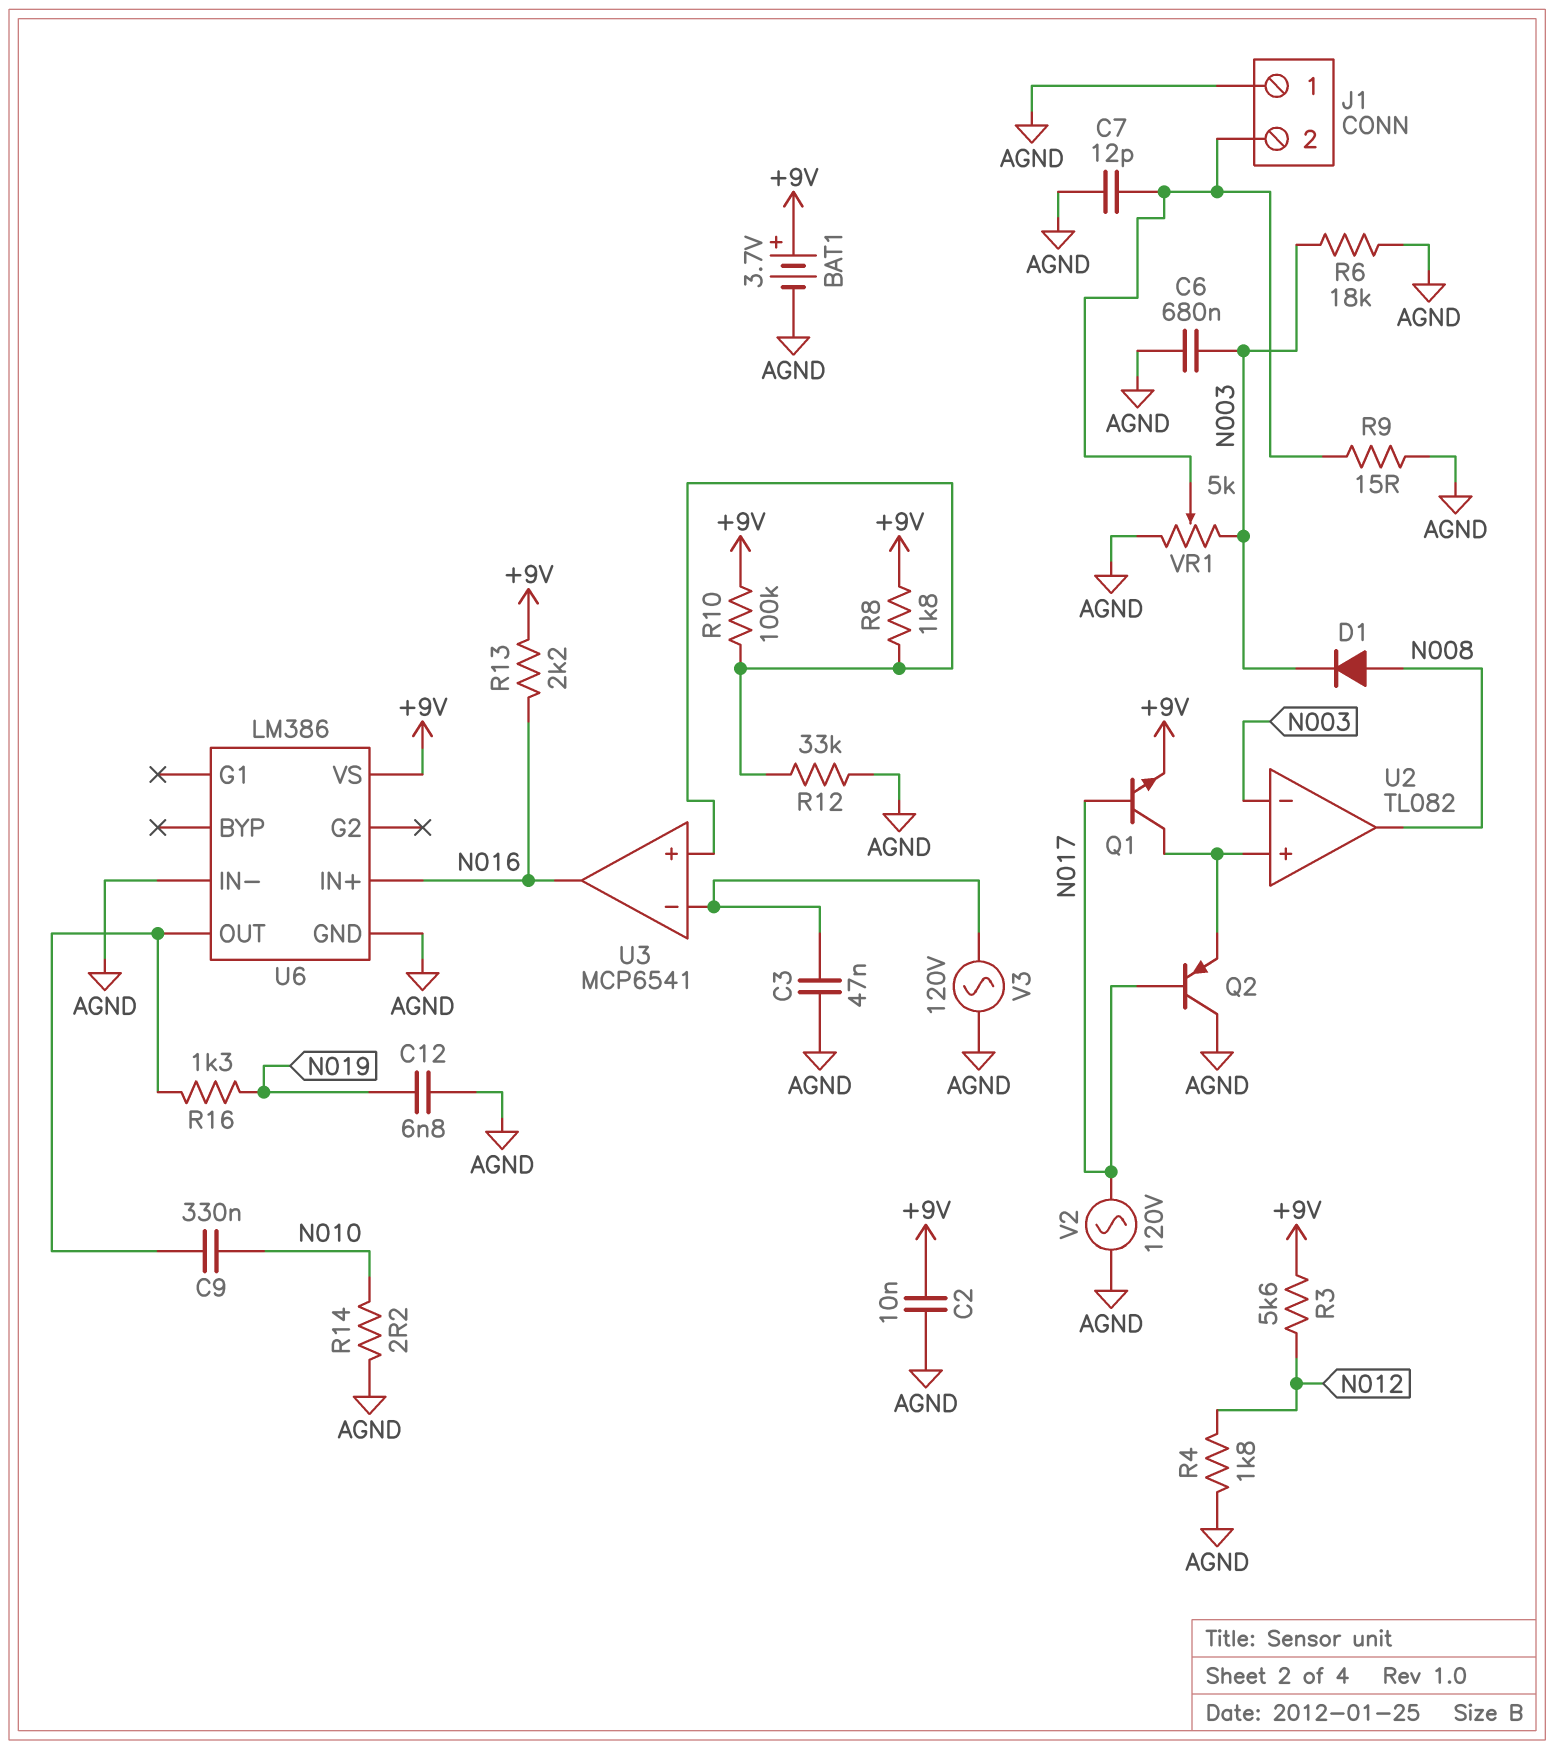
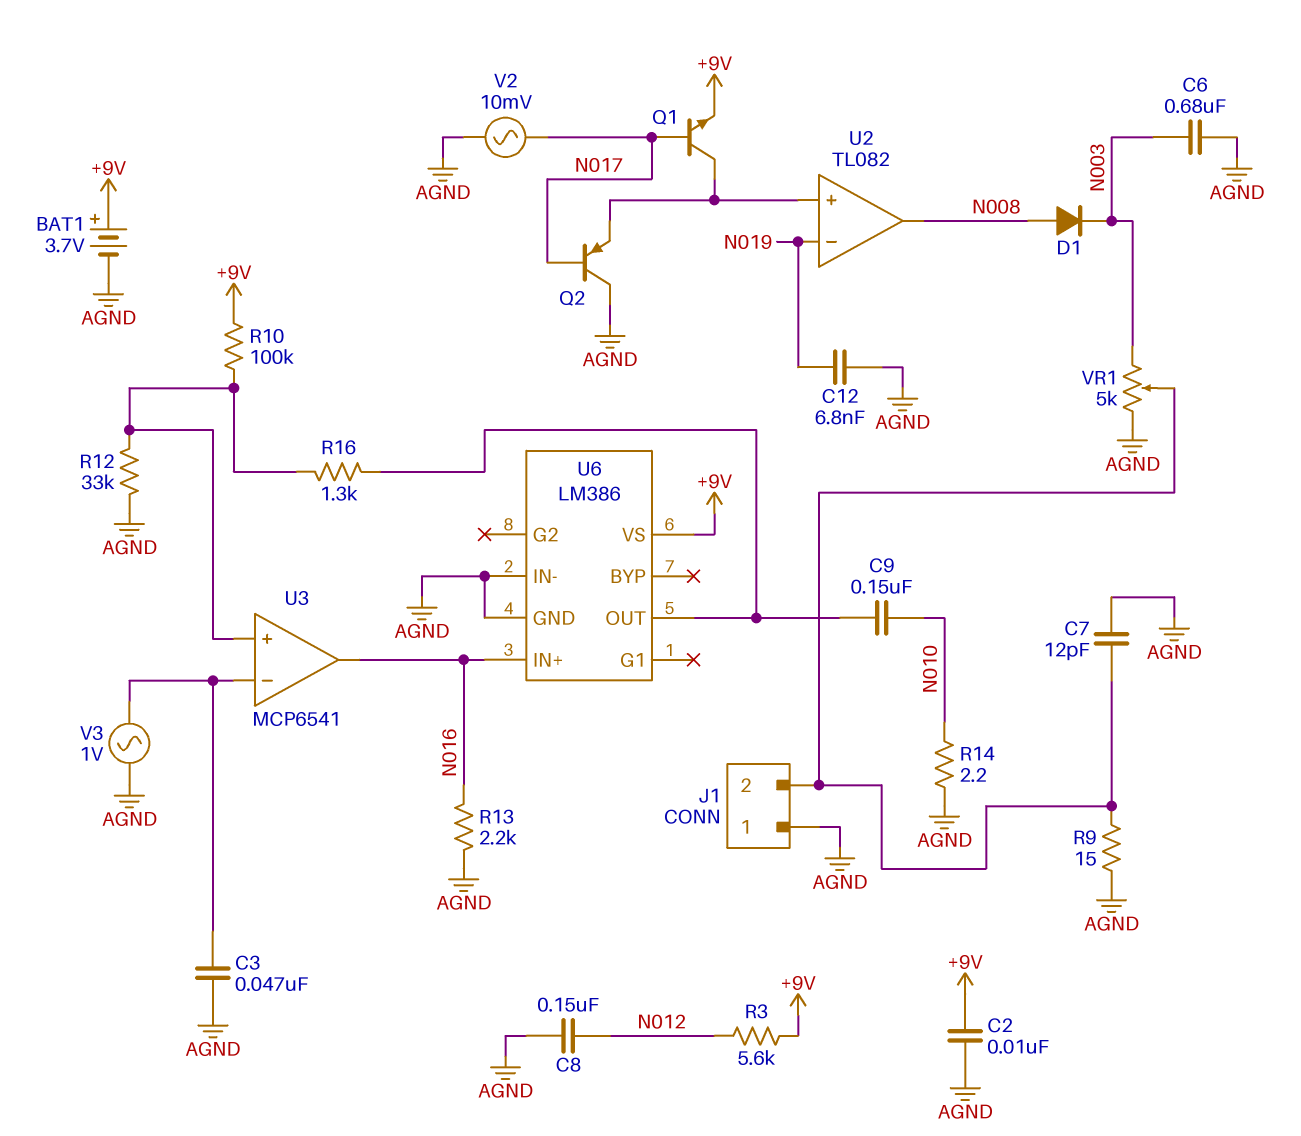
C8: none -> 150nF (AGND, N012)
C9: 330nF (N010, U6/OUT) -> 150nF (N010, U6/OUT)
R4: 1.8k (AGND, N012) -> none
R6: 18k (AGND, N003) -> none
R8: 1.8k (+9V, U3/in+) -> none
R13: 2.2k (+9V, N016) -> 2.2k (AGND, N016)
R16: 1.3k (N019, U6/OUT) -> 1.3k (U3/in+, U6/OUT)
U2 pin in-: N003 -> N019
V2: AC 120V (AGND, N017) -> AC 10mV (AGND, N017)
V3: AC 120V (AGND, U3/in-) -> AC 1V (AGND, U3/in-)

